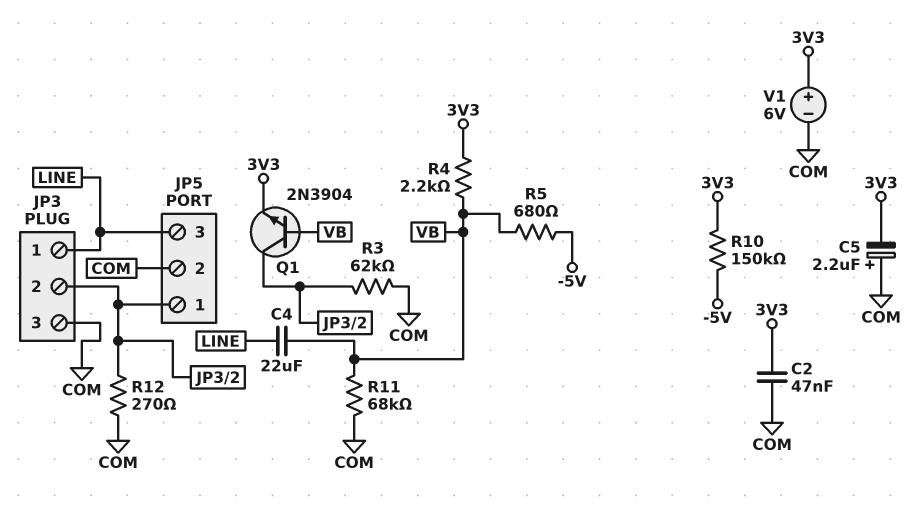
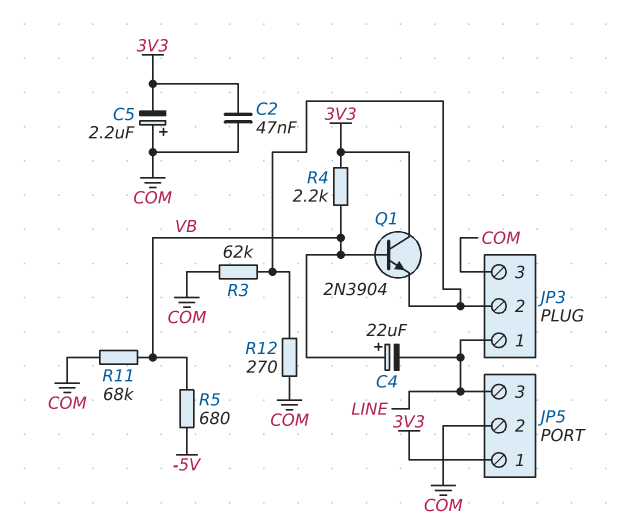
C4: 22uF (LINE, VB) -> 22uF (plus VB, minus LINE)
JP5 pin 1: JP3/2 -> 3V3
Q1: NPN 2N3904 (B VB, C JP3/2, E 3V3) -> NPN 2N3904 (B VB, C 3V3, E JP3/2)
R10: 150k (-5V, 3V3) -> none
V1: 6V (plus 3V3, minus COM) -> none

